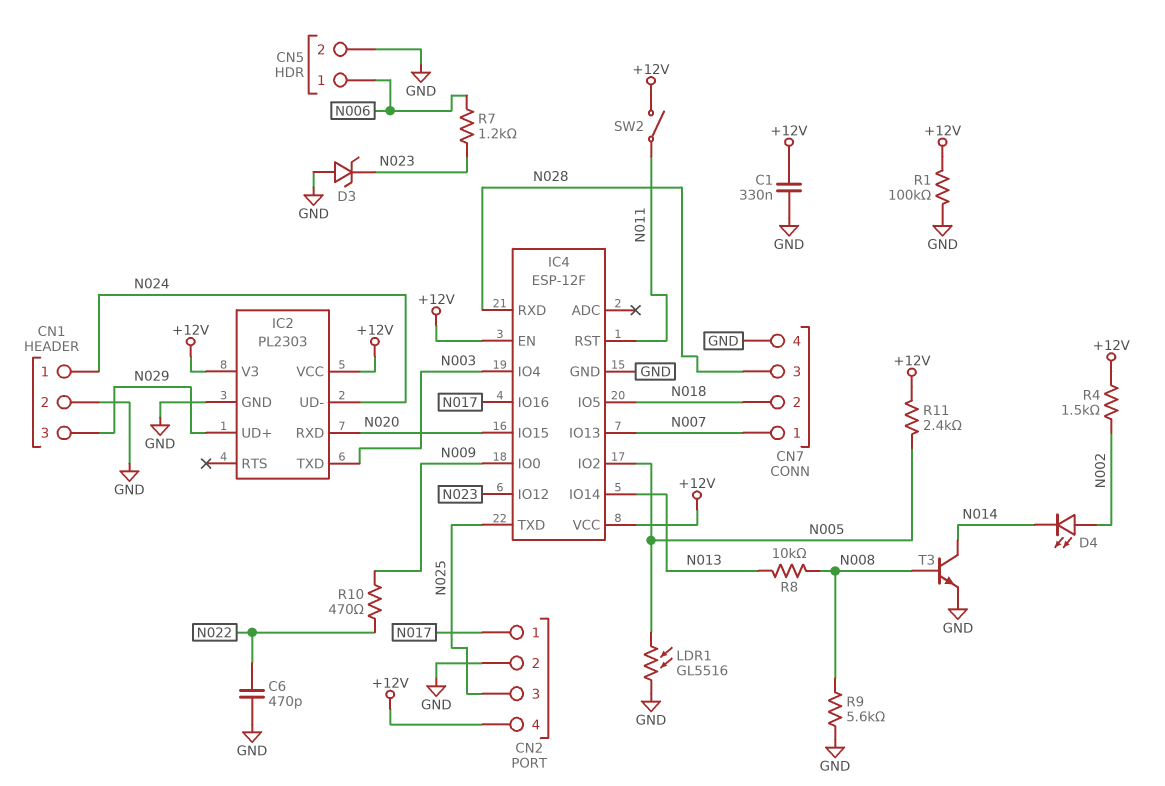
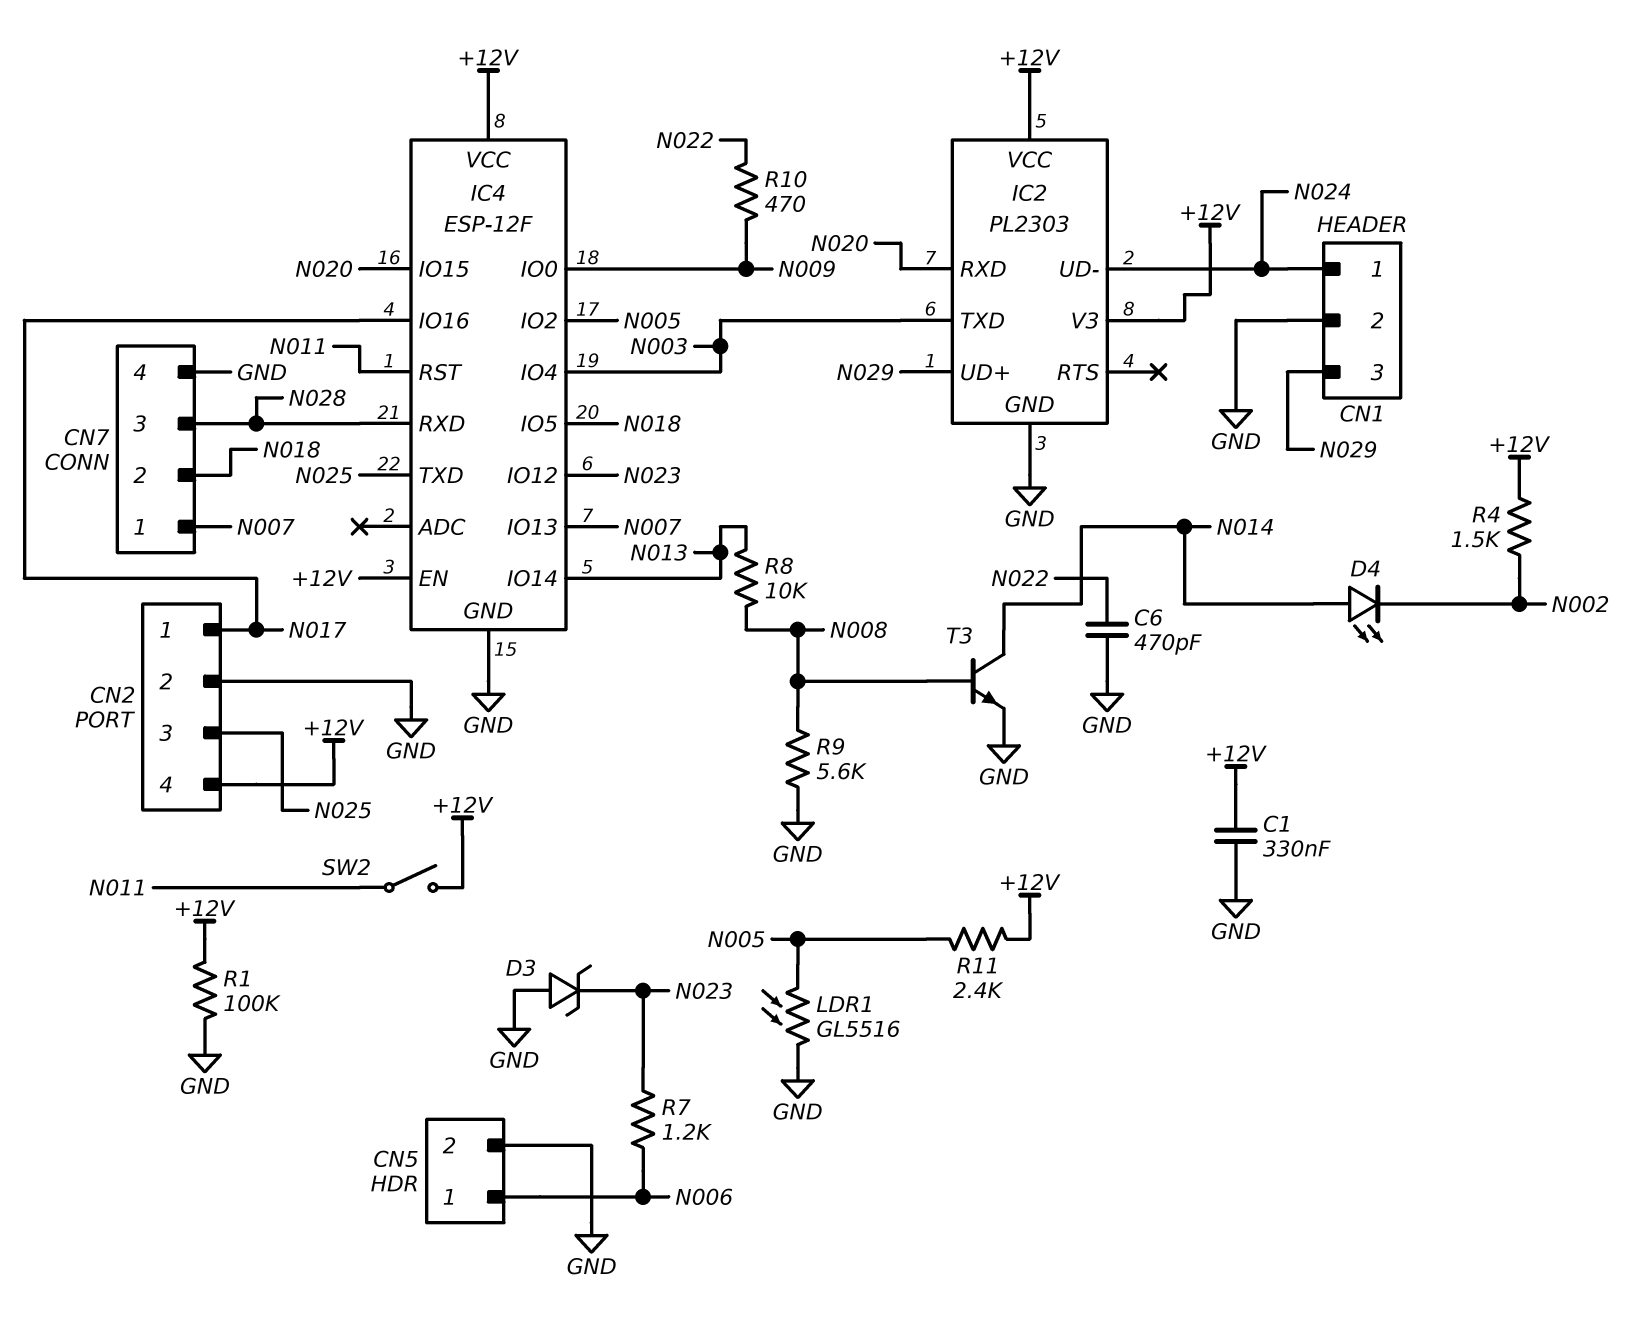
D4: LED (A N002, K N014) -> LED (A N014, K N002)

